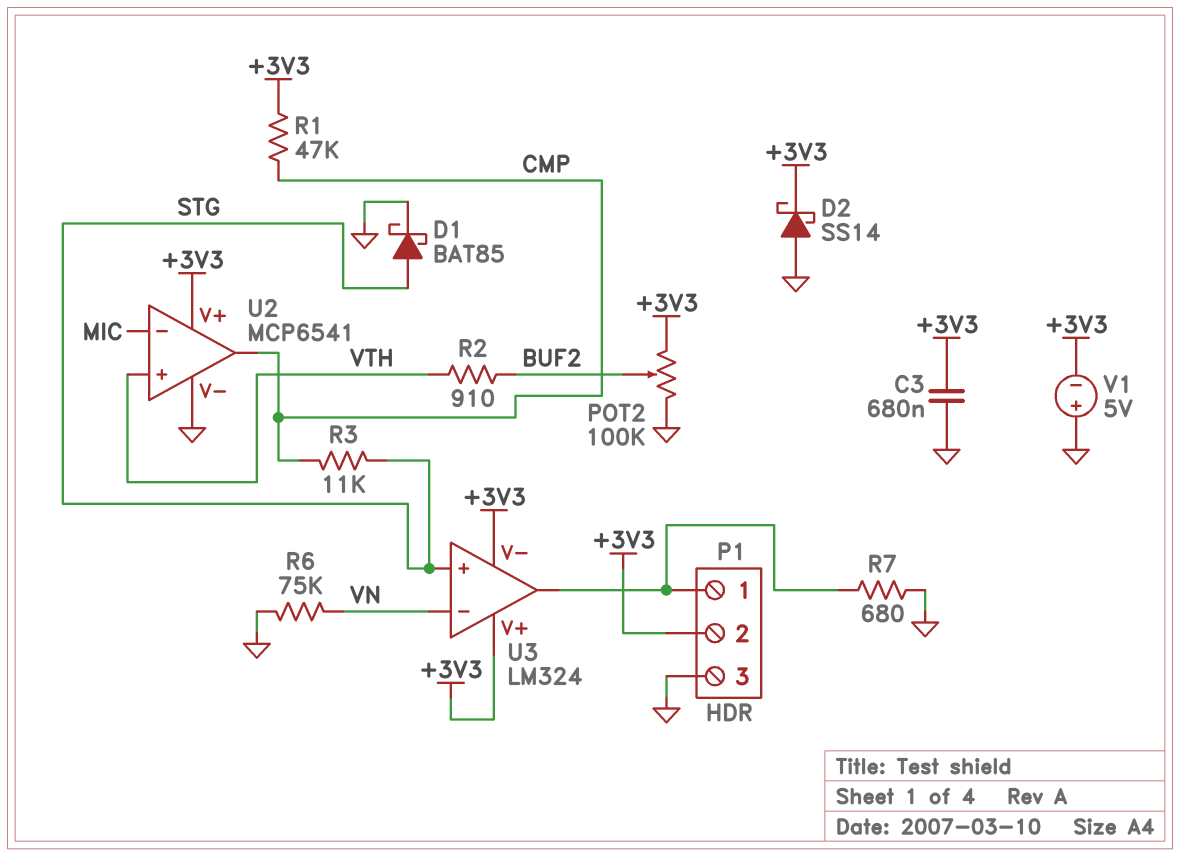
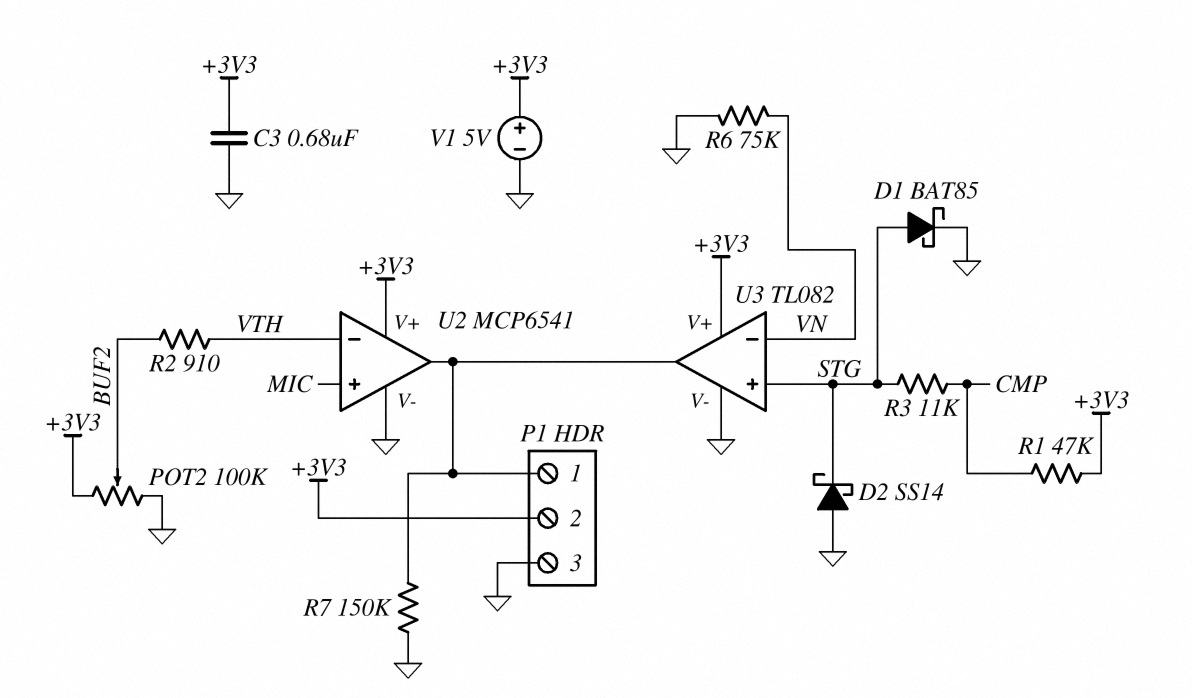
D2: schottky SS14 (A GND, K +3V3) -> schottky SS14 (A GND, K STG)
R7: 680 (GND, P1/1) -> 150k (GND, P1/1)
U2 pin in+: VTH -> MIC
U2 pin in-: MIC -> VTH
U2 pin out: CMP -> P1/1
U3: LM324 -> TL082
U3 pin V-: +3V3 -> GND
V1: 5V (plus GND, minus +3V3) -> 5V (plus +3V3, minus GND)

